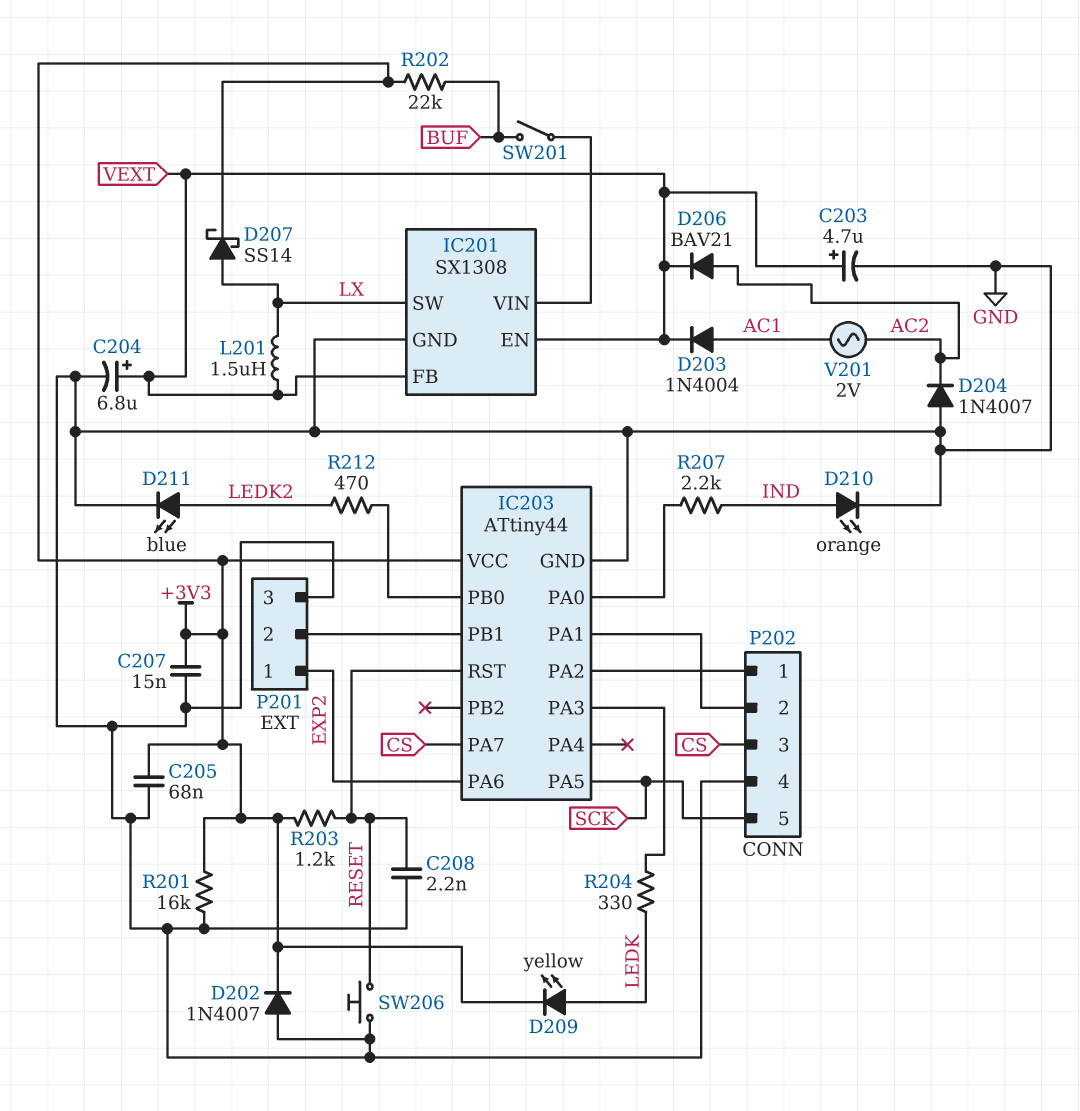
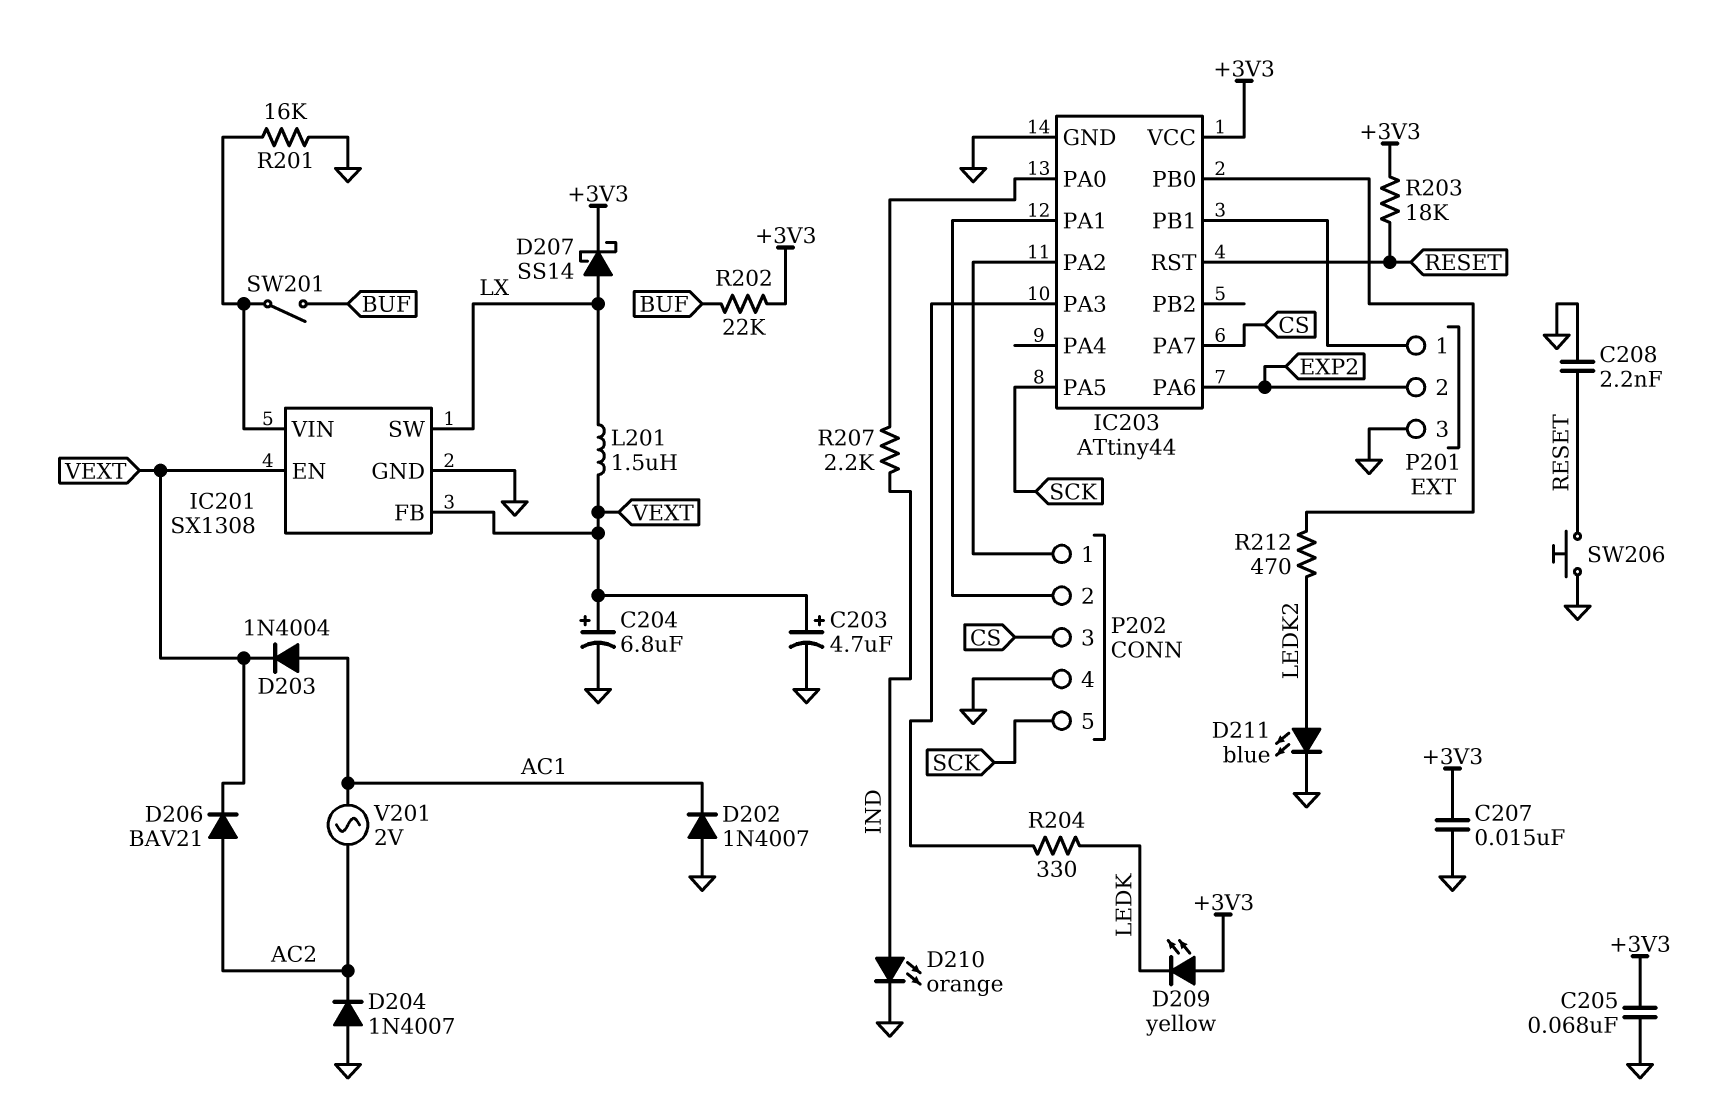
D202: diode 1N4007 (A GND, K +3V3) -> diode 1N4007 (A GND, K AC1)
D209: LED yellow (A LEDK, K +3V3) -> LED yellow (A +3V3, K LEDK)
P201 pin 1: EXP2 -> IC203/PB1
P201 pin 2: IC203/PB1 -> EXP2
R201: 16k (+3V3, GND) -> 16k (GND, IC201/VIN)
R203: 1.2k (+3V3, RESET) -> 18k (+3V3, RESET)

